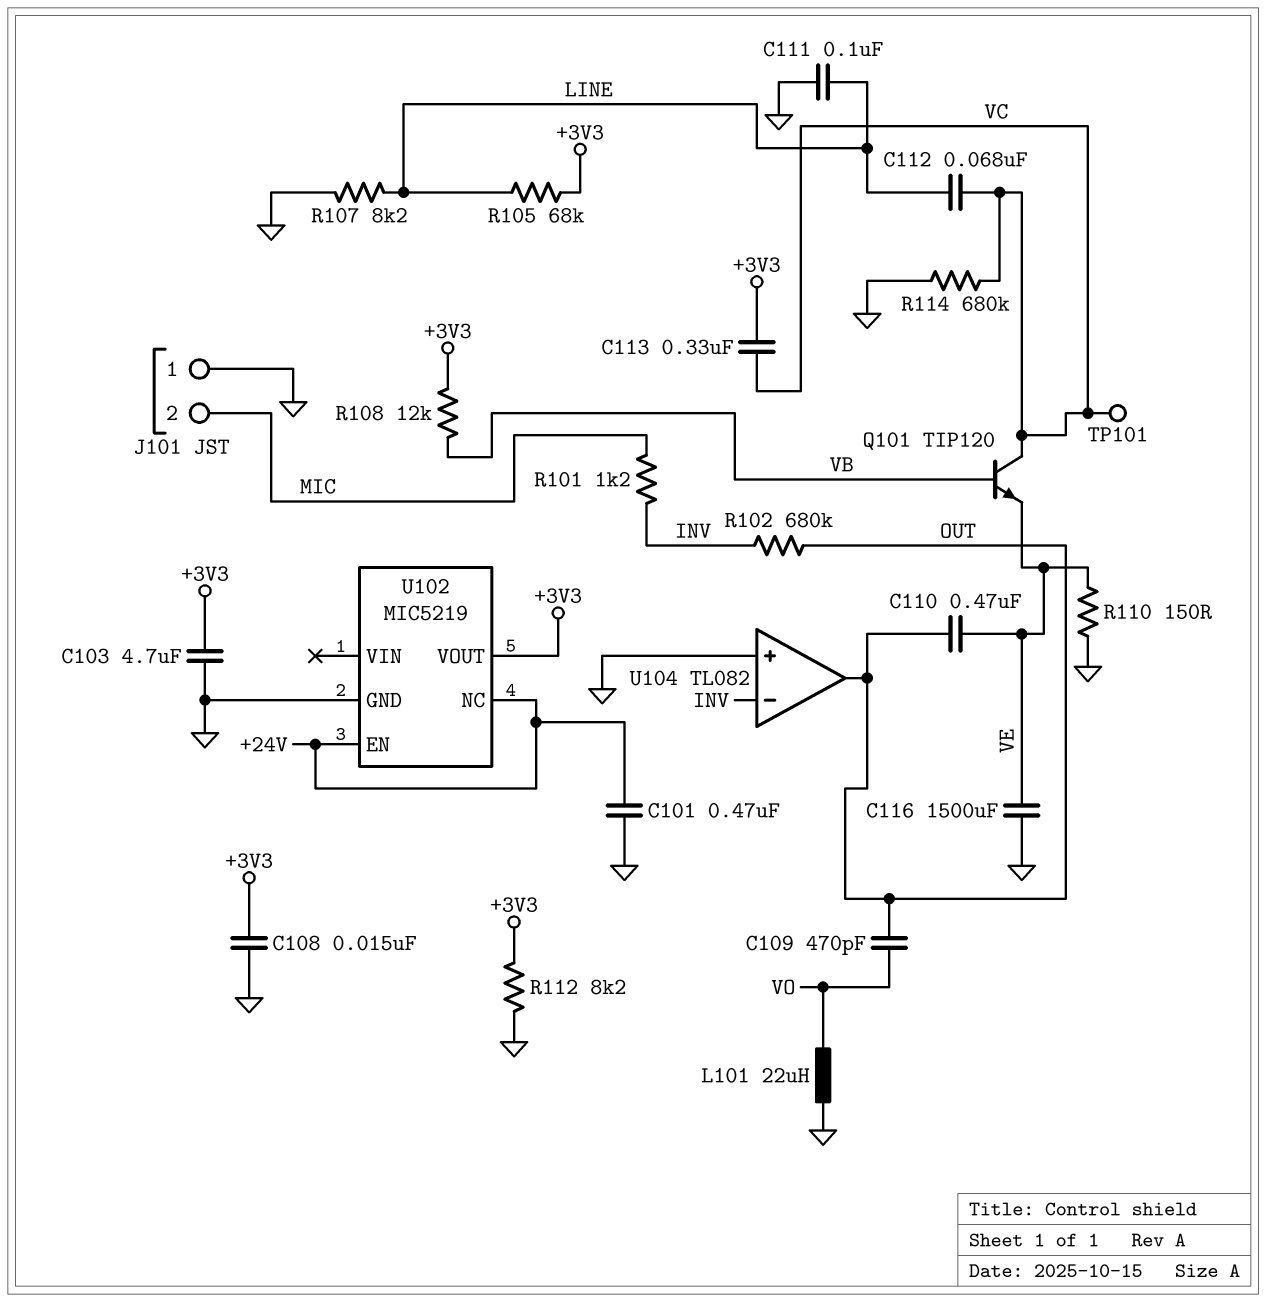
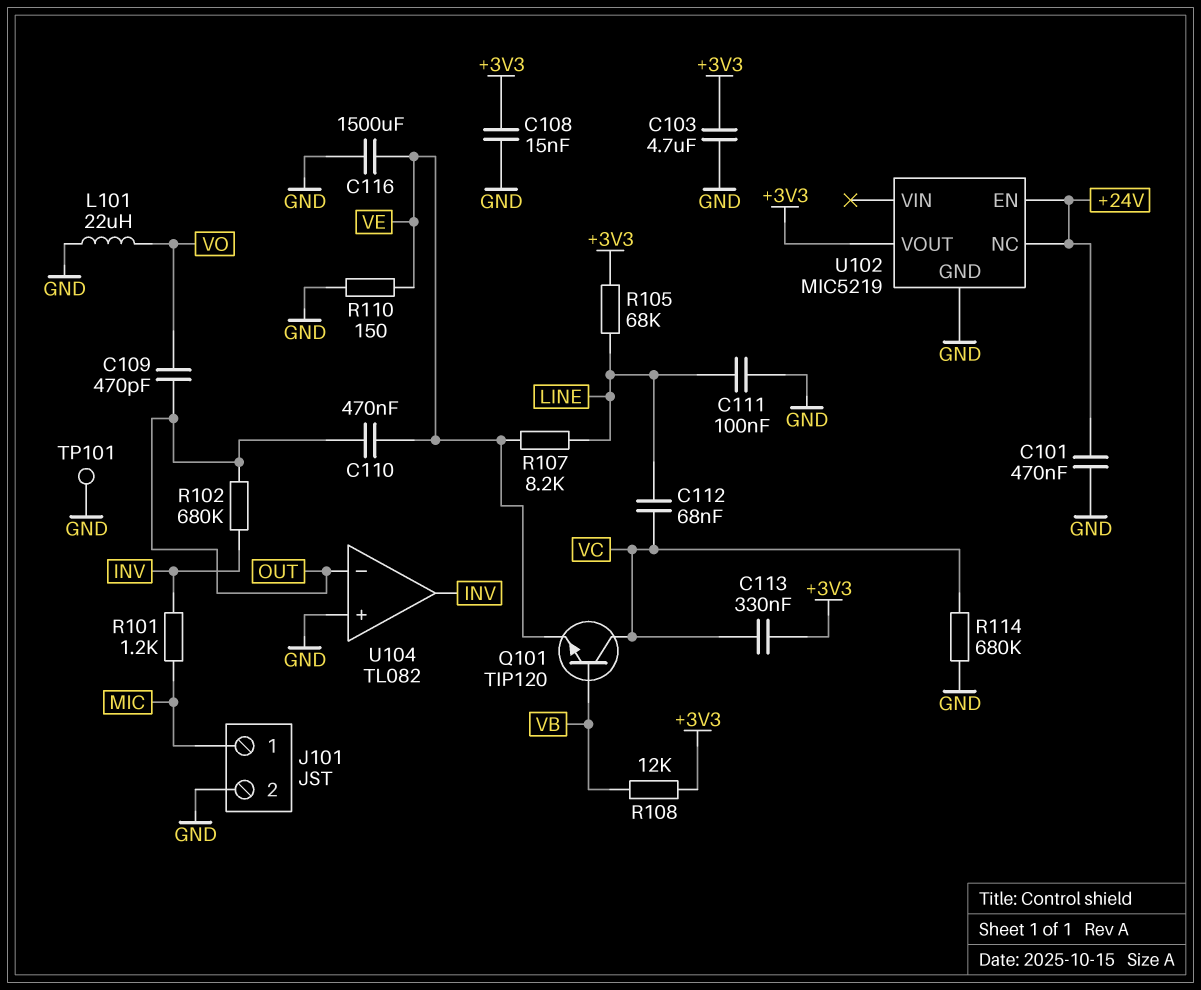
J101 pin 1: GND -> MIC
J101 pin 2: MIC -> GND
R107: 8.2k (GND, LINE) -> 8.2k (LINE, VE)
R112: 8.2k (+3V3, GND) -> none
TP101: test point (VC) -> test point (GND)
U104 pin in-: INV -> OUT
U104 pin out: OUT -> INV

